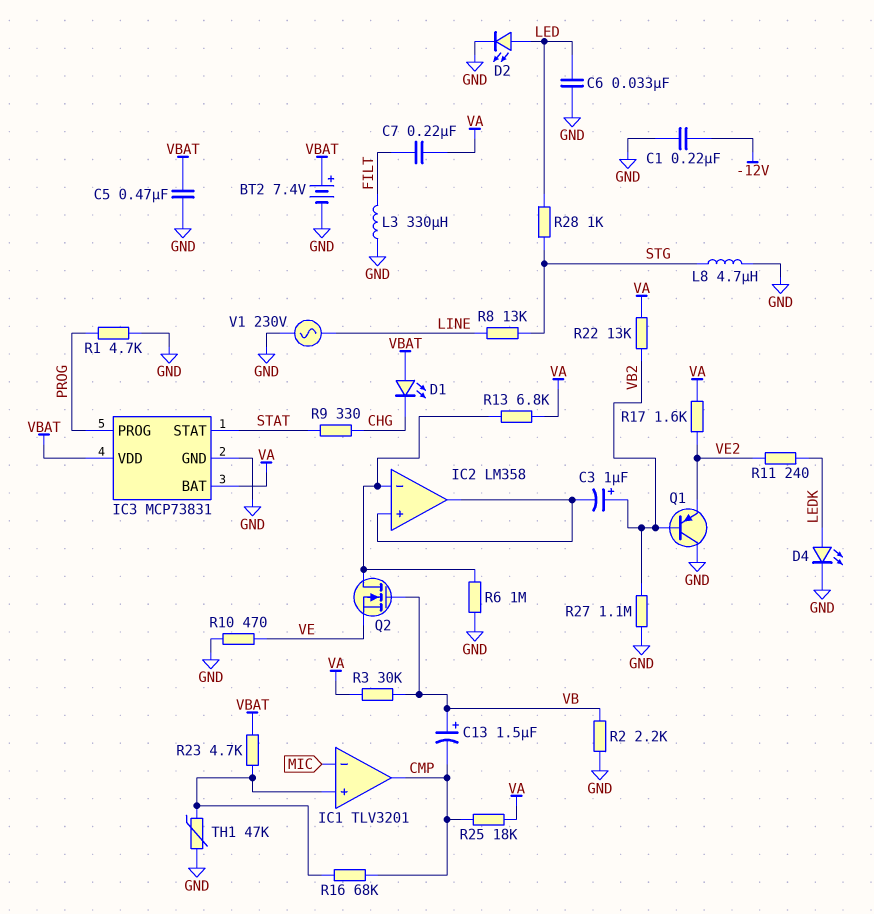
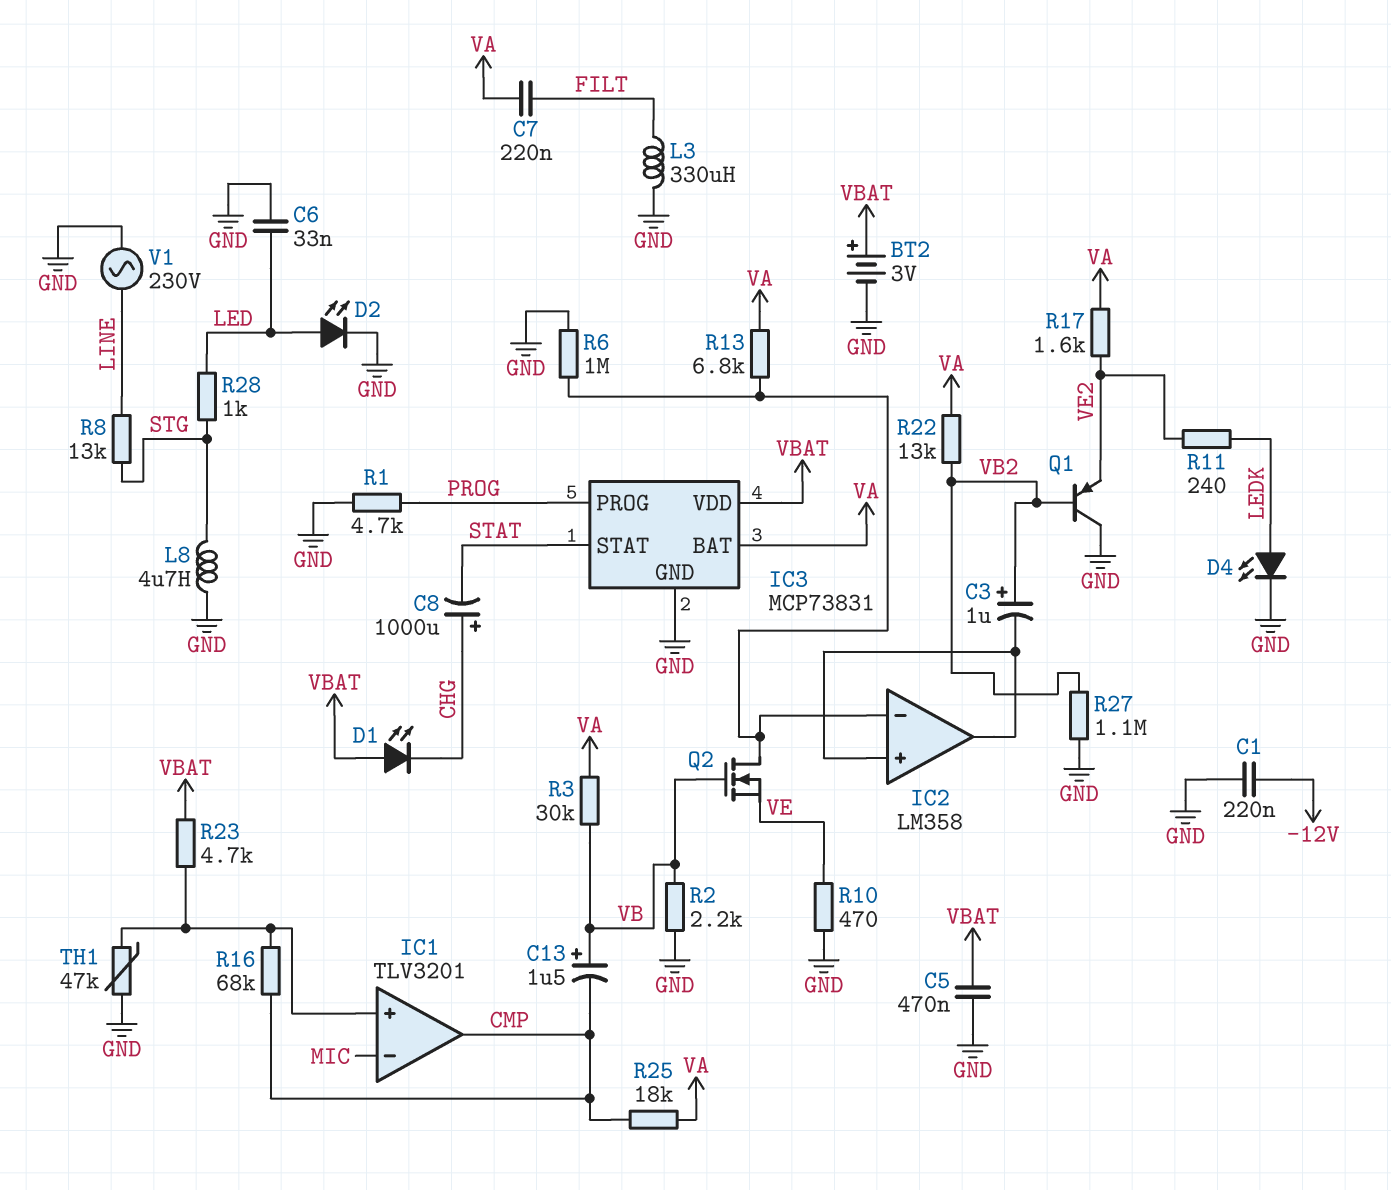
BT2: 7.4V (plus VBAT, minus GND) -> 3V (plus VBAT, minus GND)
C8: none -> 1000uF (plus CHG, minus STAT)
R9: 330 (CHG, STAT) -> none

